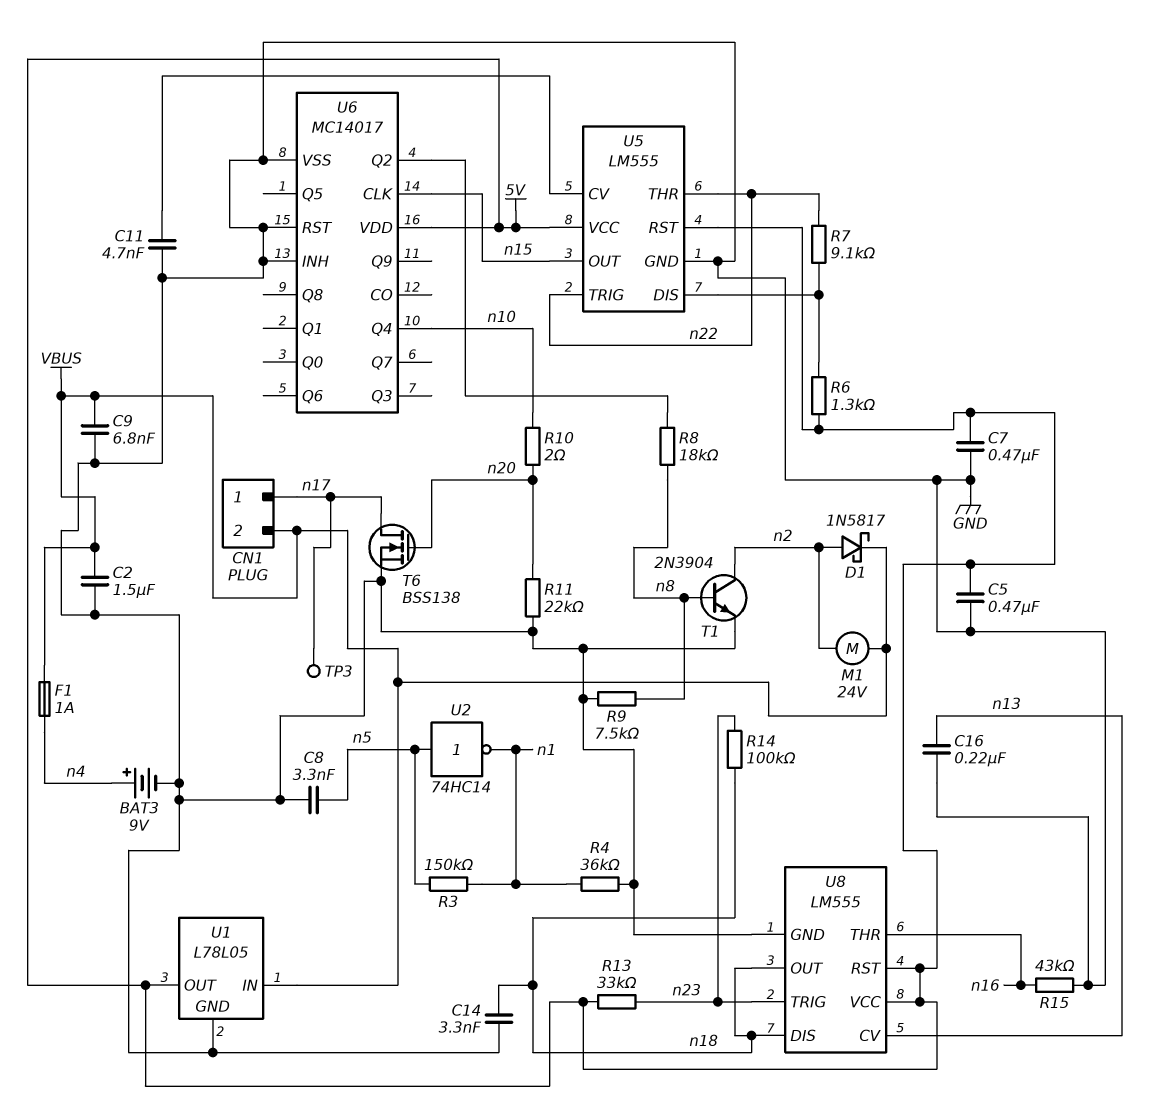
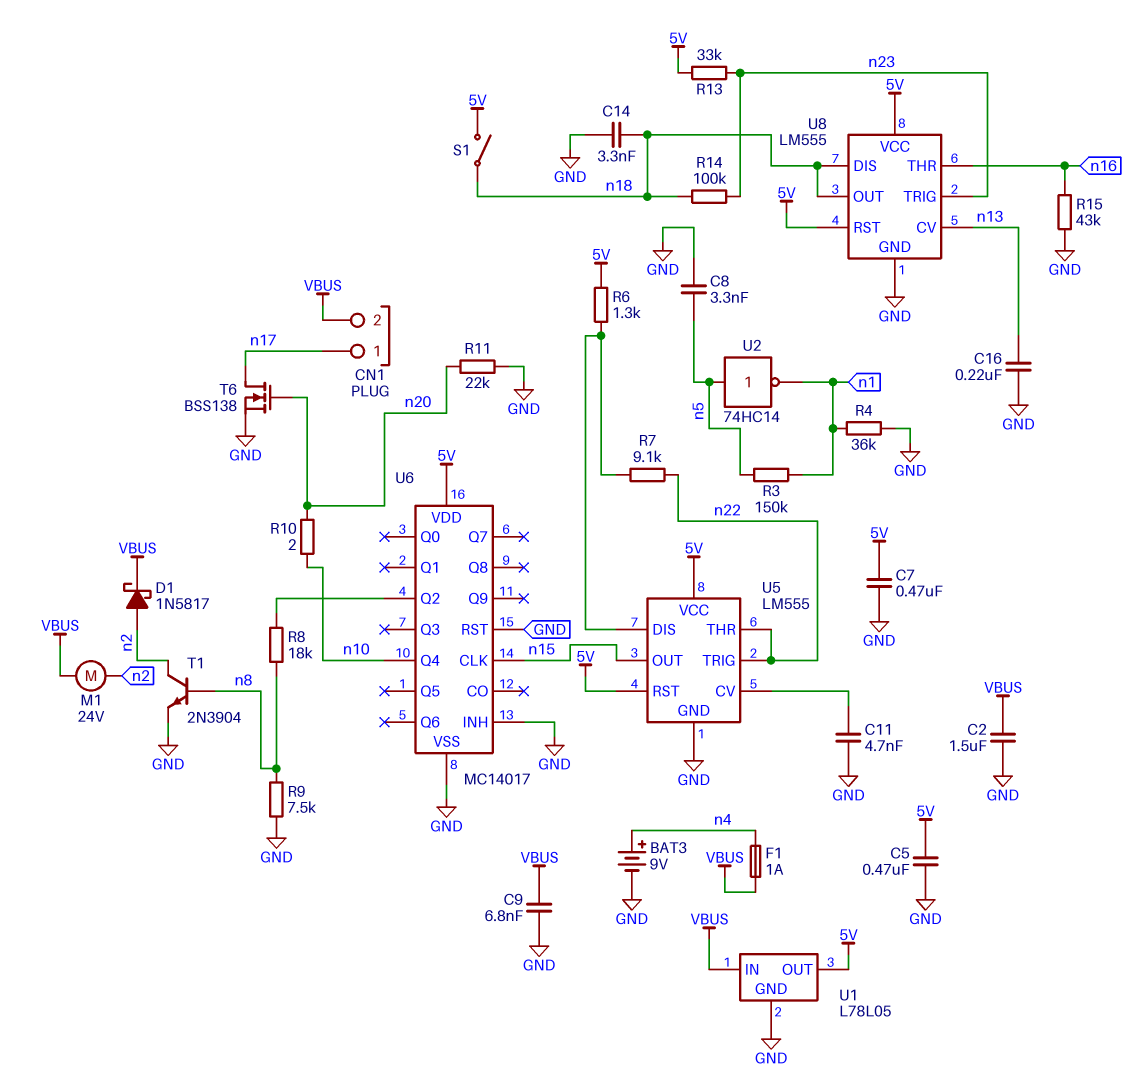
S1: none -> switch (5V, n18)
TP3: test point (n17) -> none

